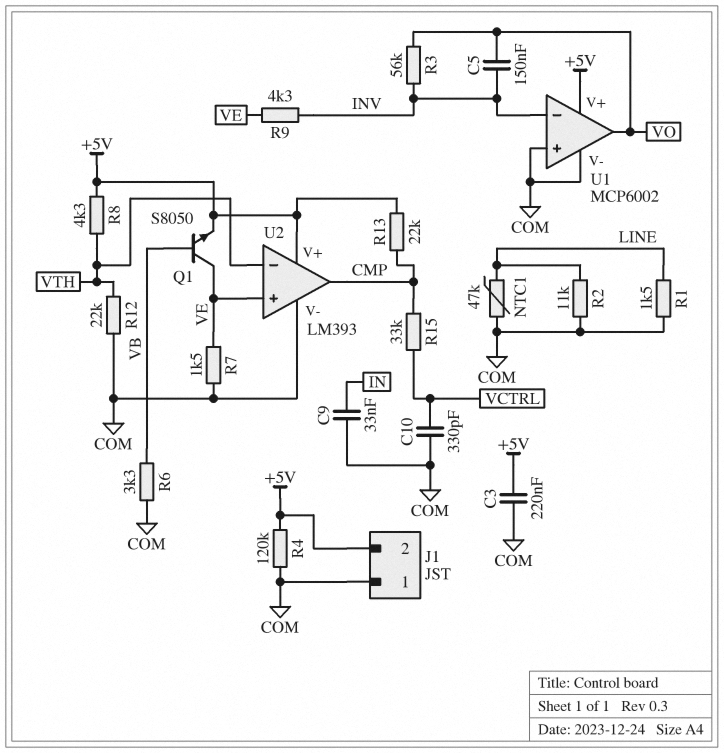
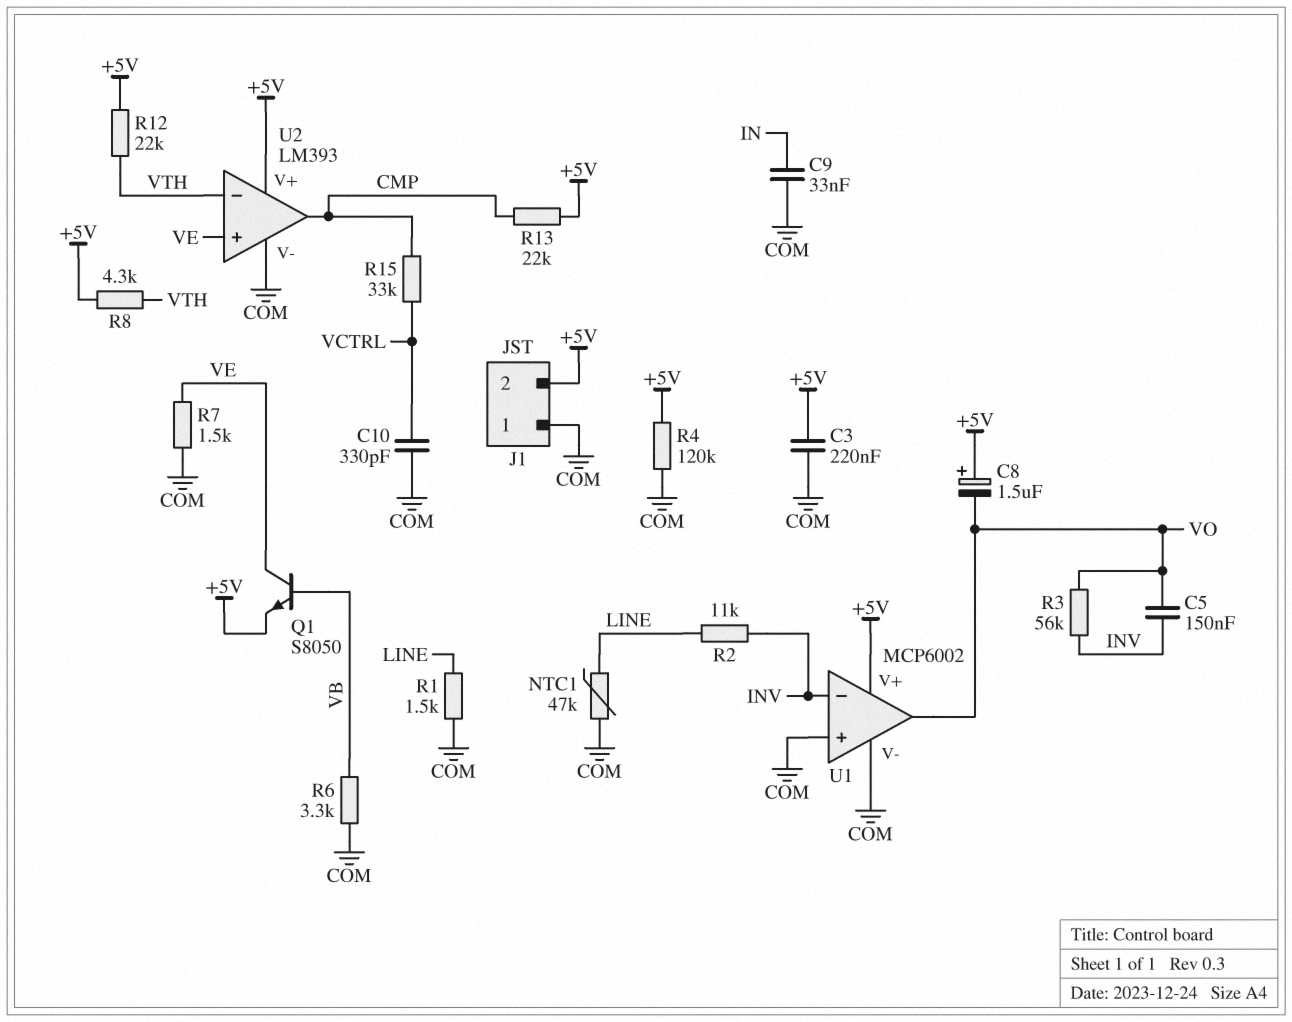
C8: none -> 1.5uF (plus +5V, minus VO)
R2: 11k (COM, LINE) -> 11k (INV, LINE)
R9: 4.3k (INV, VE) -> none
R12: 22k (COM, VTH) -> 22k (+5V, VTH)

